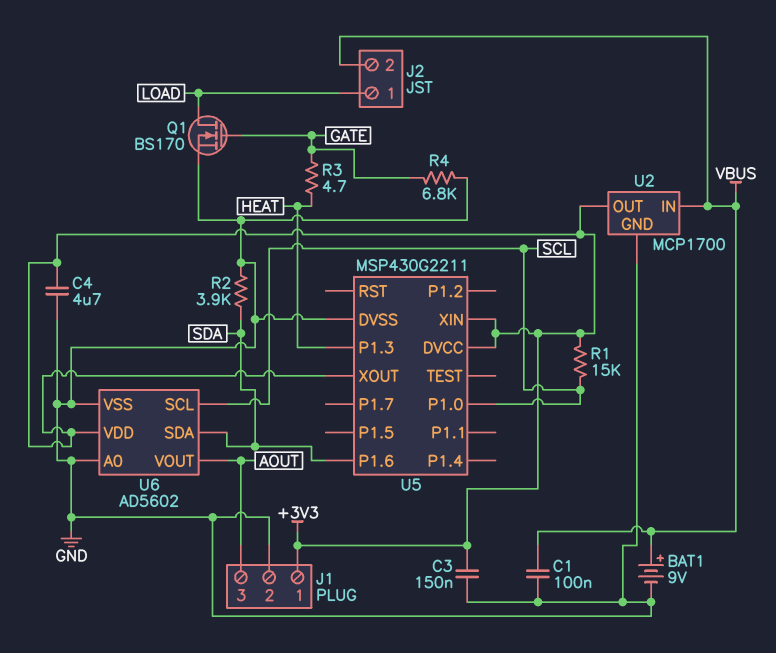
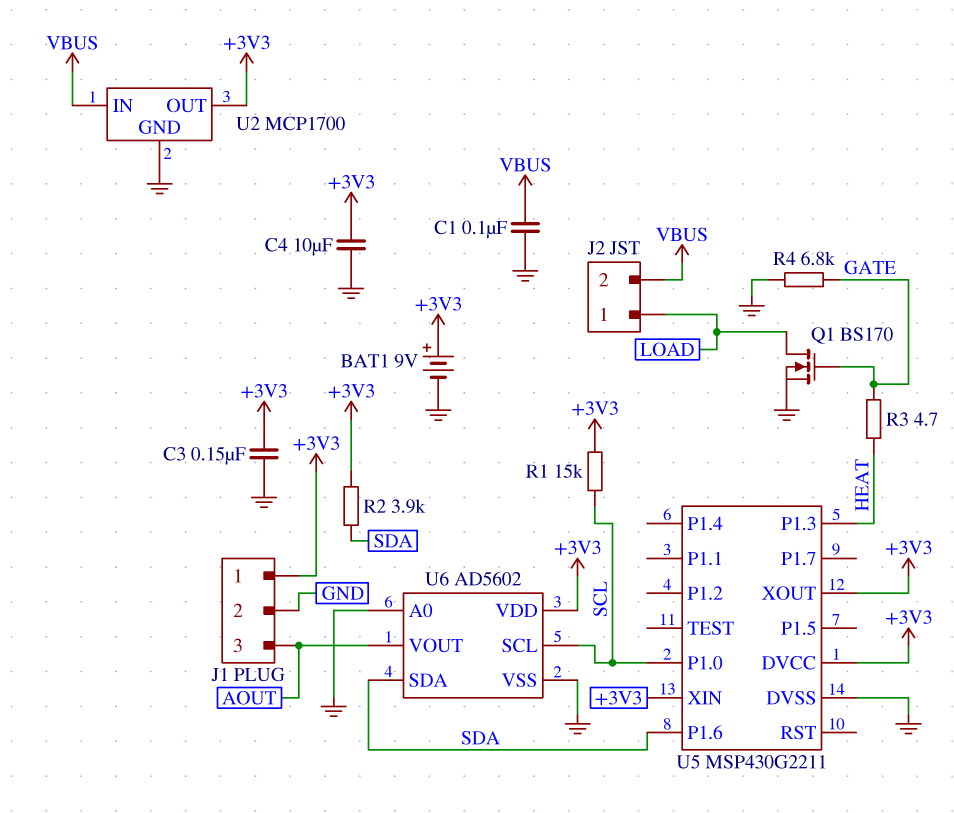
BAT1: 9V (plus VBUS, minus GND) -> 9V (plus +3V3, minus GND)
C4: 4.7uF (+3V3, GND) -> 10uF (+3V3, GND)
R2: 3.9k (GND, SDA) -> 3.9k (+3V3, SDA)

